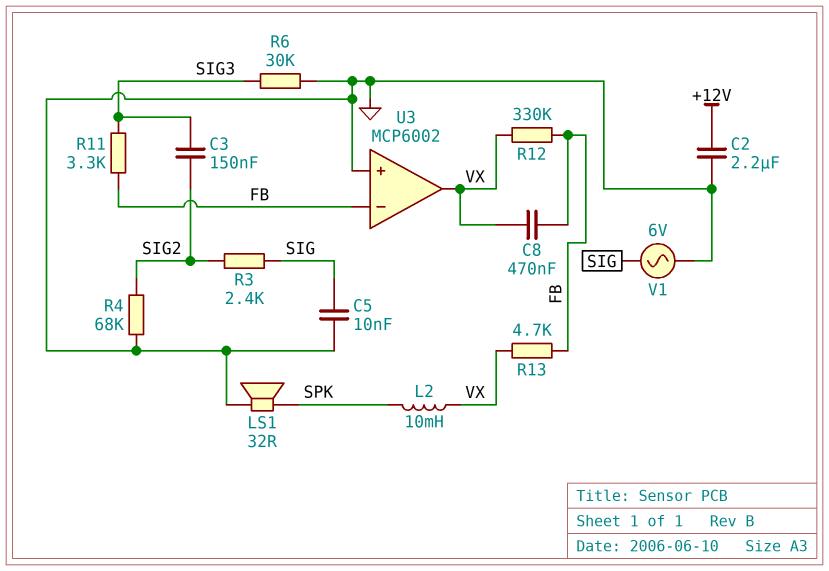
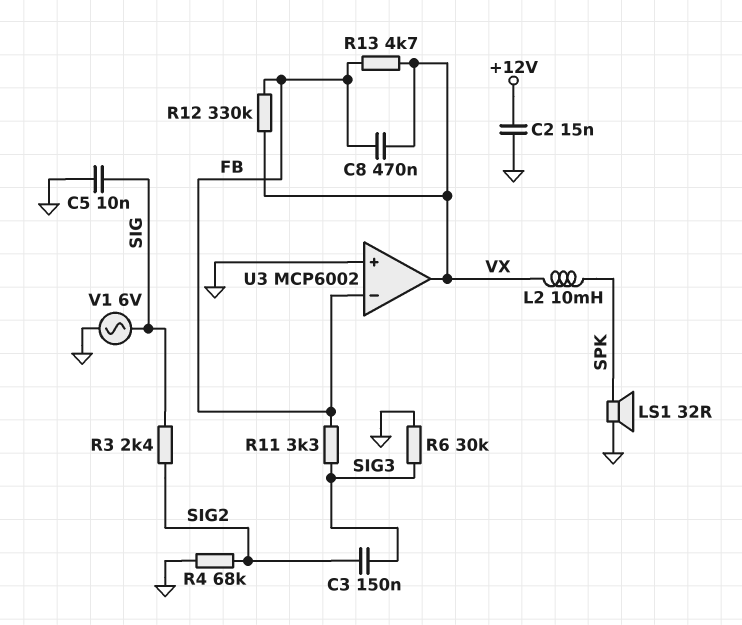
C2: 2.2uF (+12V, GND) -> 15nF (+12V, GND)

